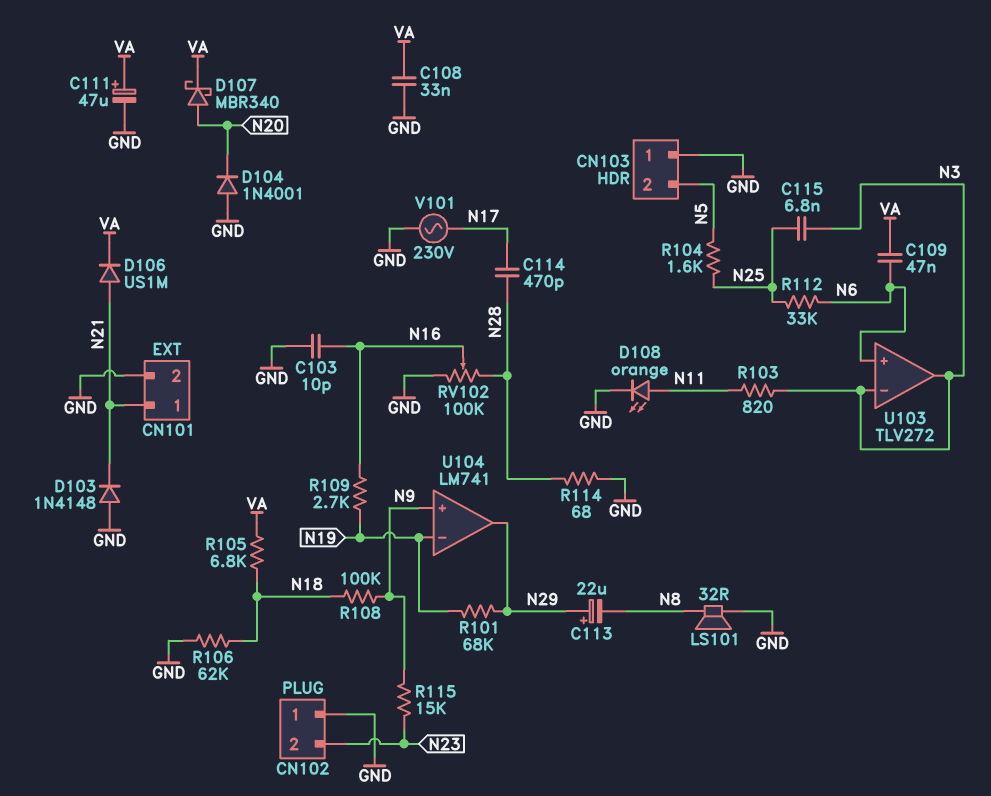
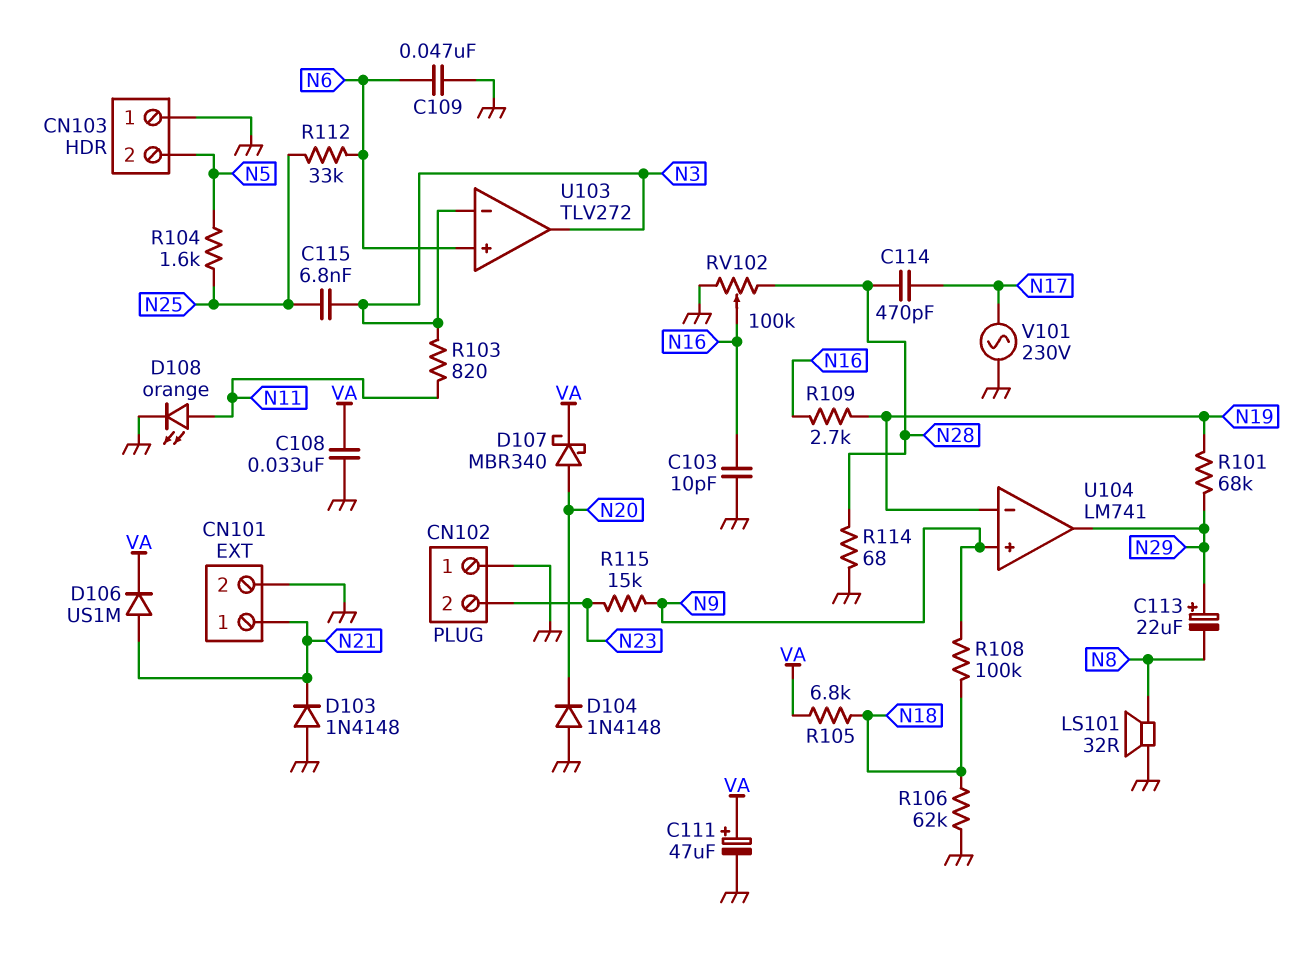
C109: 47nF (N6, VA) -> 47nF (GND, N6)
D104: diode 1N4001 (A GND, K N20) -> diode 1N4148 (A GND, K N20)

